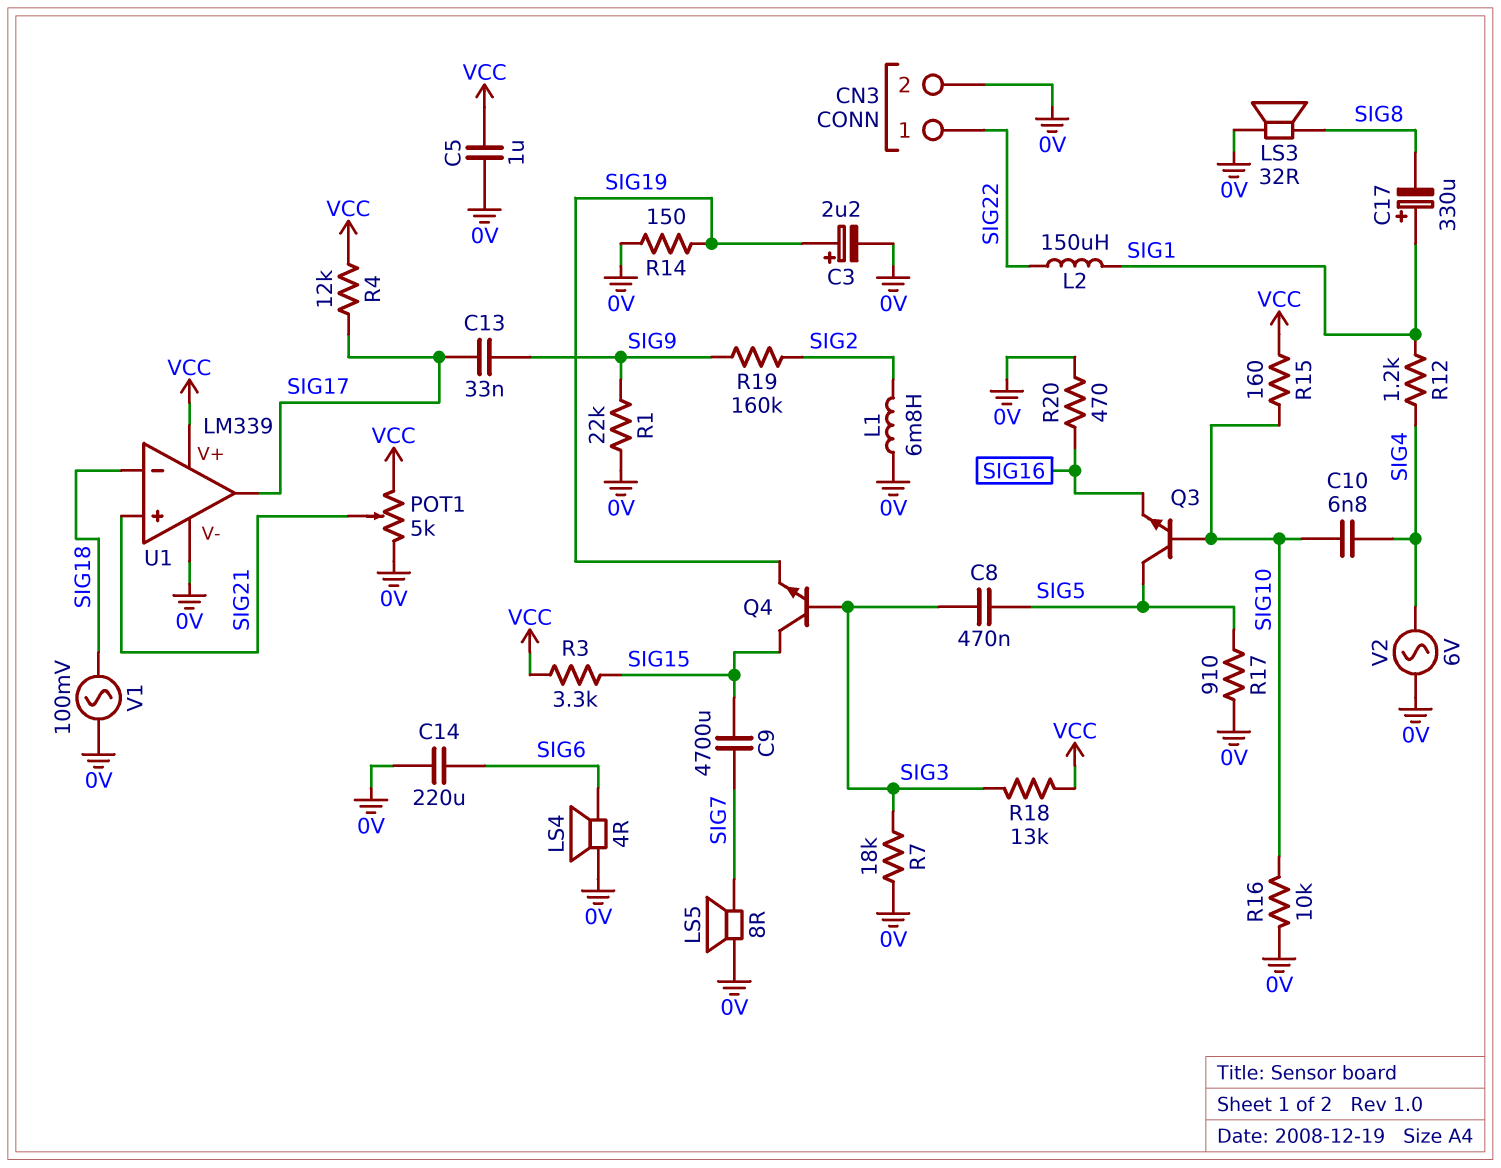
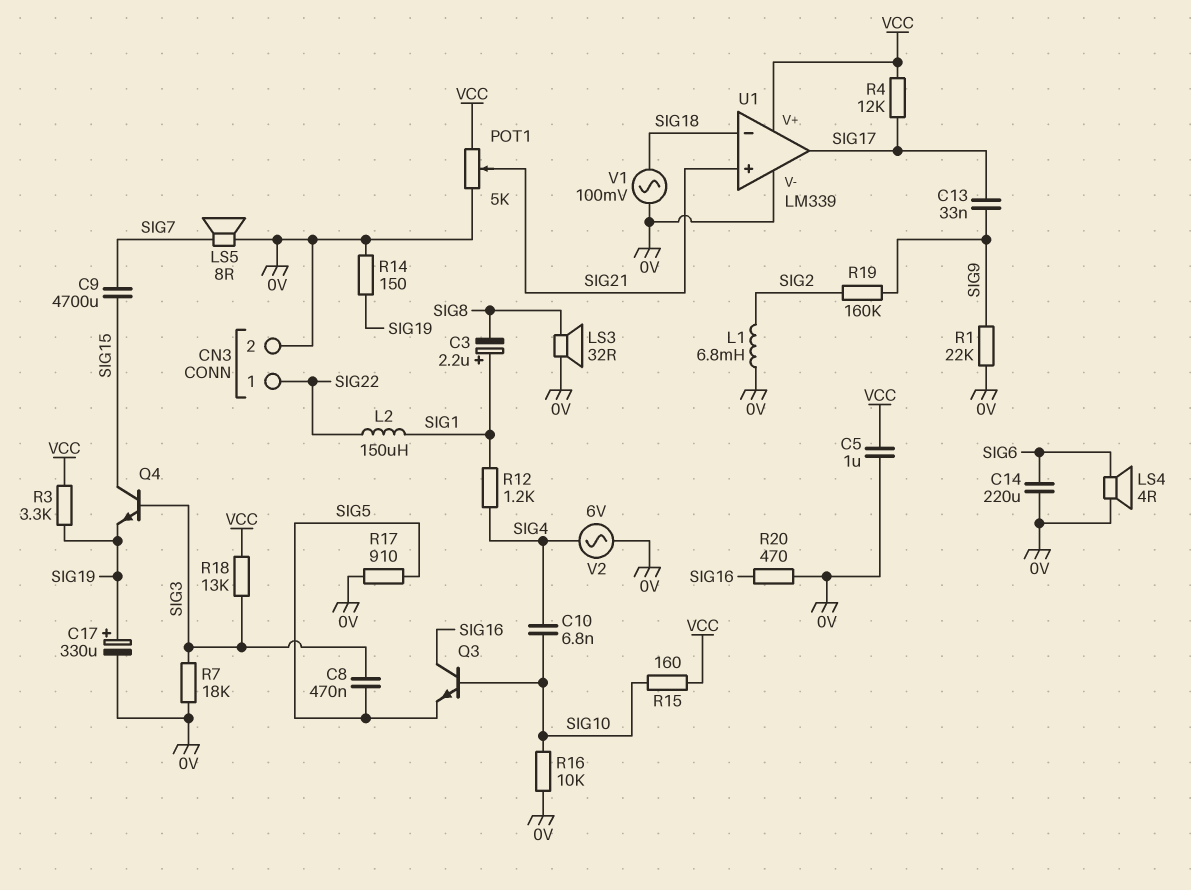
C3: 2.2uF (plus SIG19, minus 0V) -> 2.2uF (plus SIG1, minus SIG8)
C17: 330uF (plus SIG1, minus SIG8) -> 330uF (plus SIG19, minus 0V)
Q3: NPN (B SIG10, C SIG5, E SIG16) -> NPN (B SIG10, C SIG16, E SIG5)
R3: 3.3k (SIG15, VCC) -> 3.3k (SIG19, VCC)

